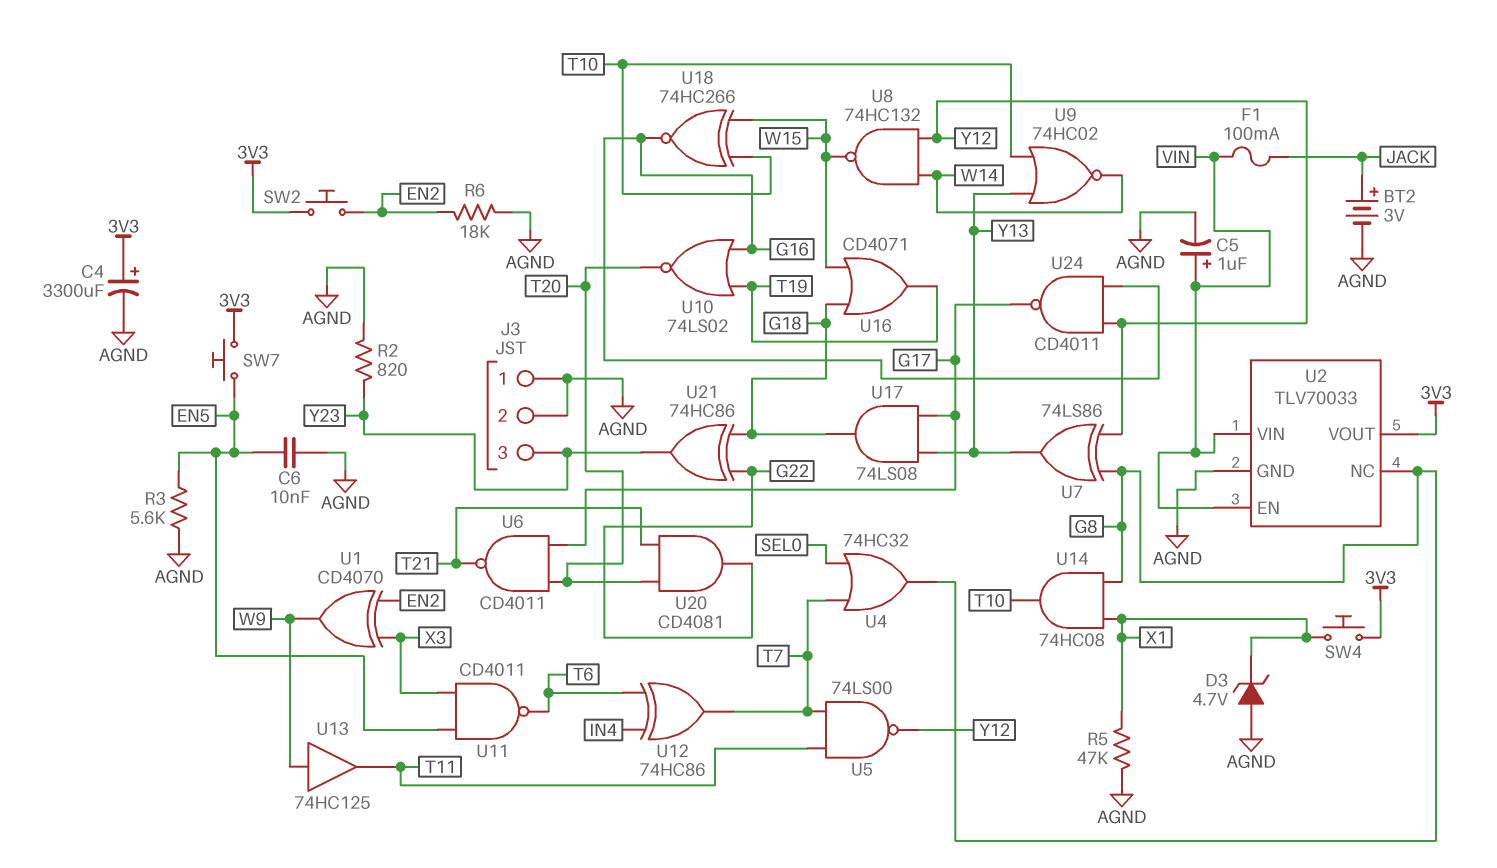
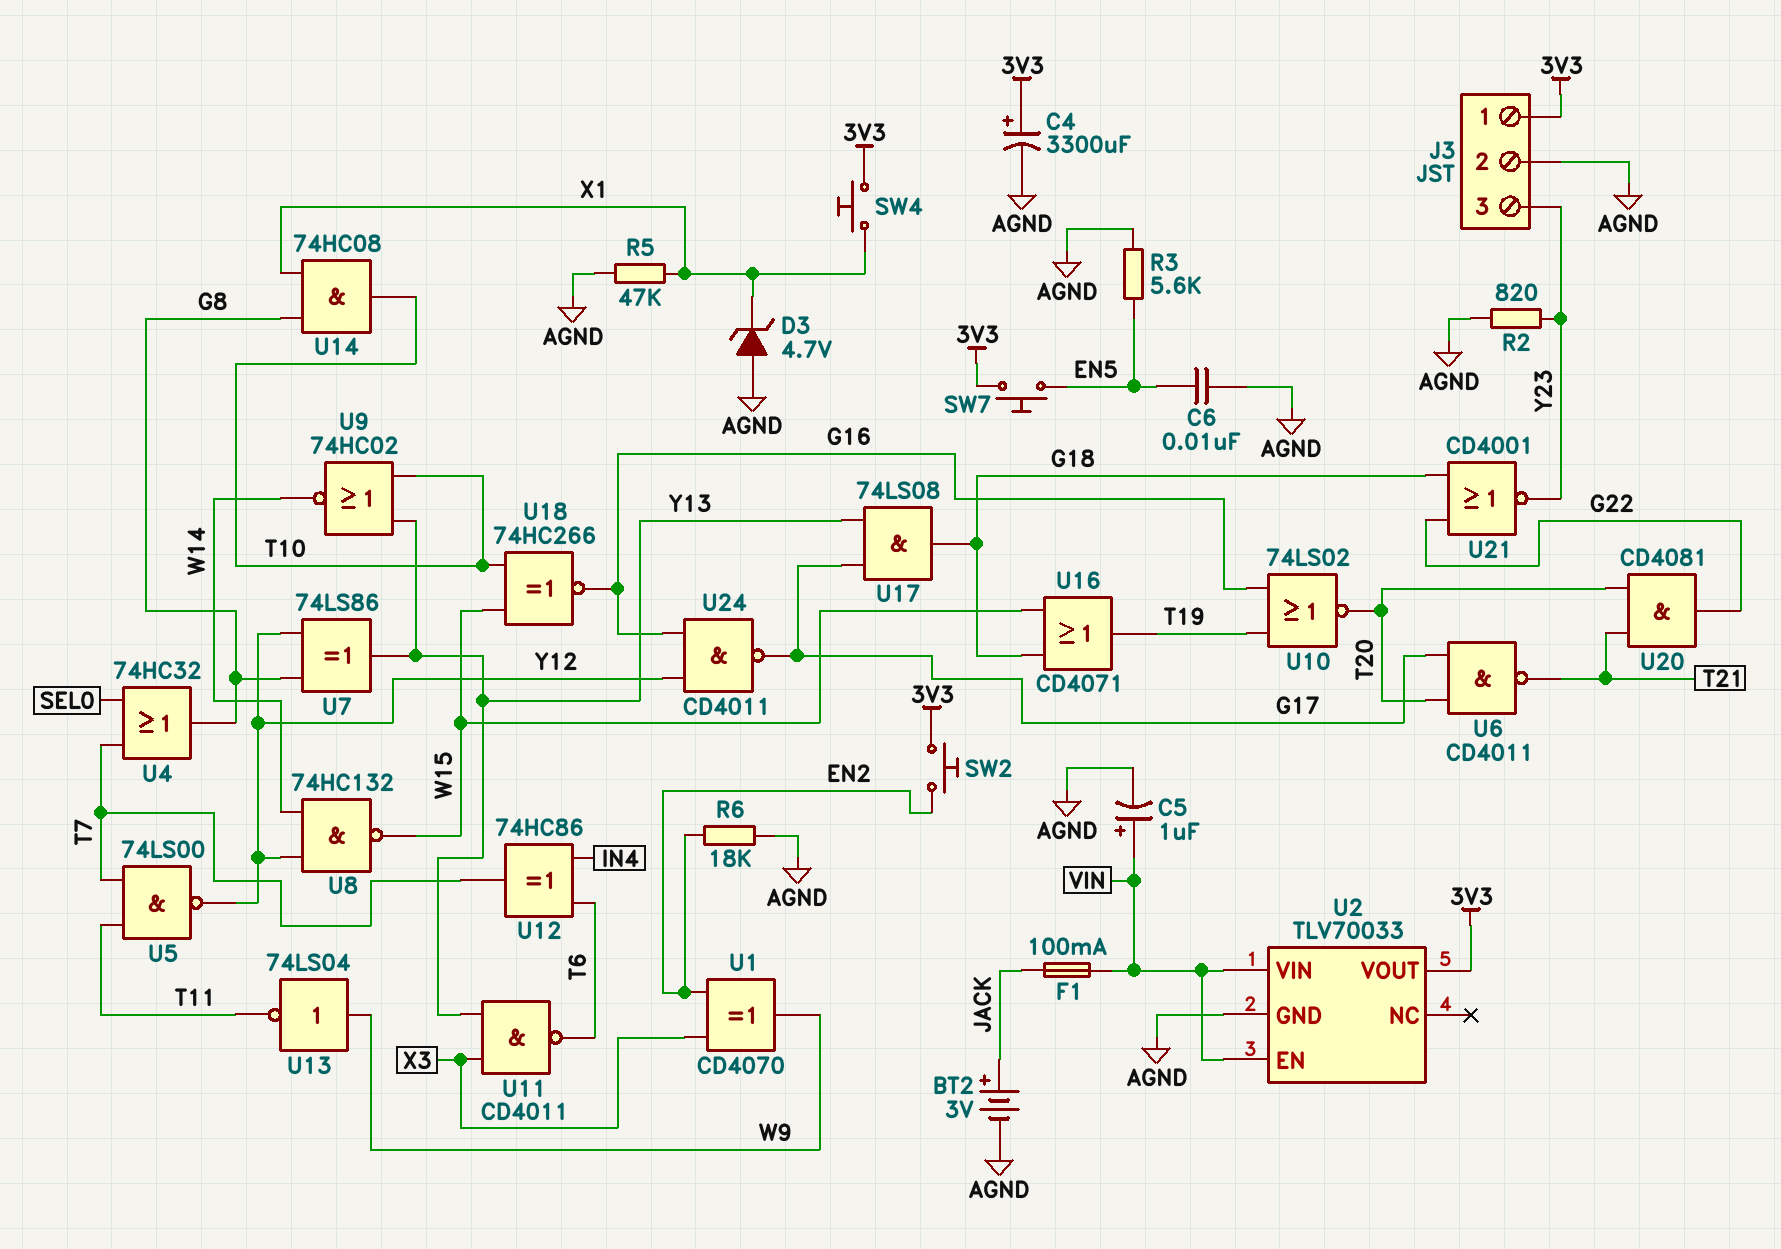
J3 pin 1: AGND -> 3V3
U2 pin NC: G8 -> none
U11: NAND CD4011 (in EN5, in X3, out T6) -> NAND CD4011 (in X3, in Y13, out T6)
U13: buffer 74HC125 (in W9, out T11) -> NOT 74LS04 (in W9, out T11)
U21: XOR 74HC86 (in G18, in G22, out Y23) -> NOR CD4001 (in G18, in G22, out Y23)

